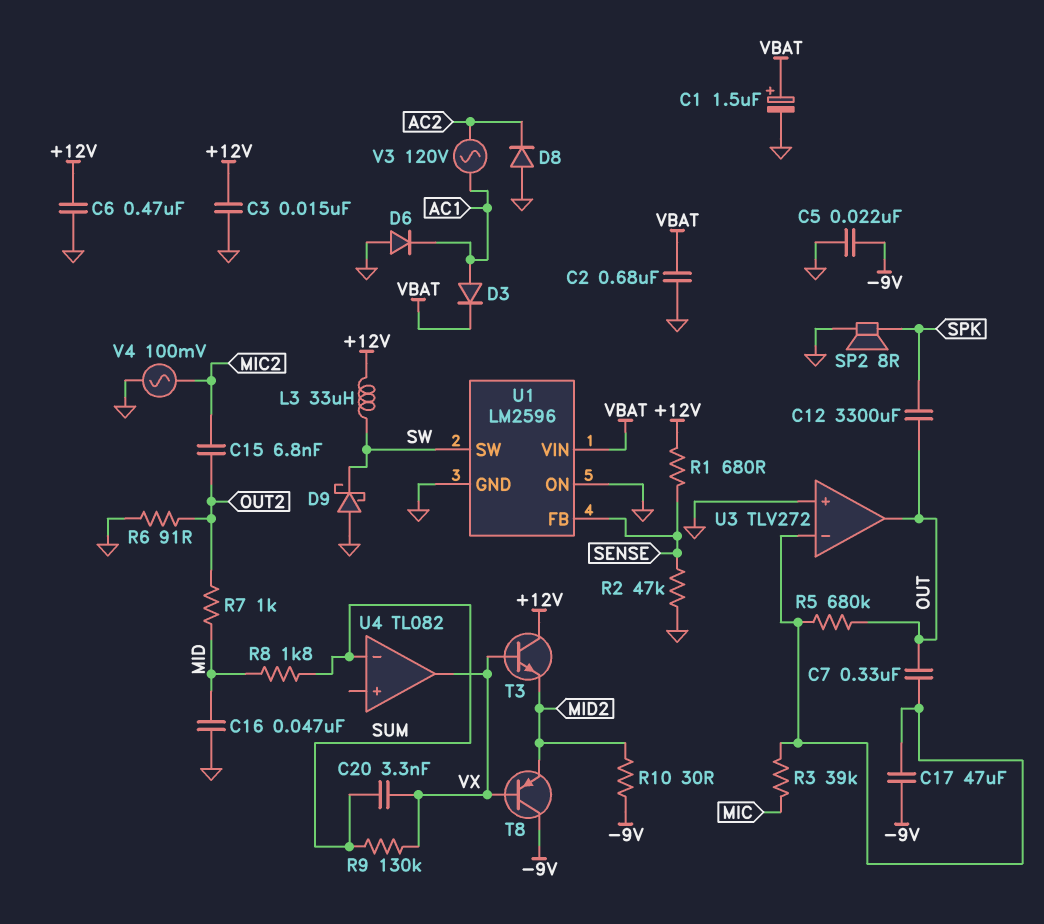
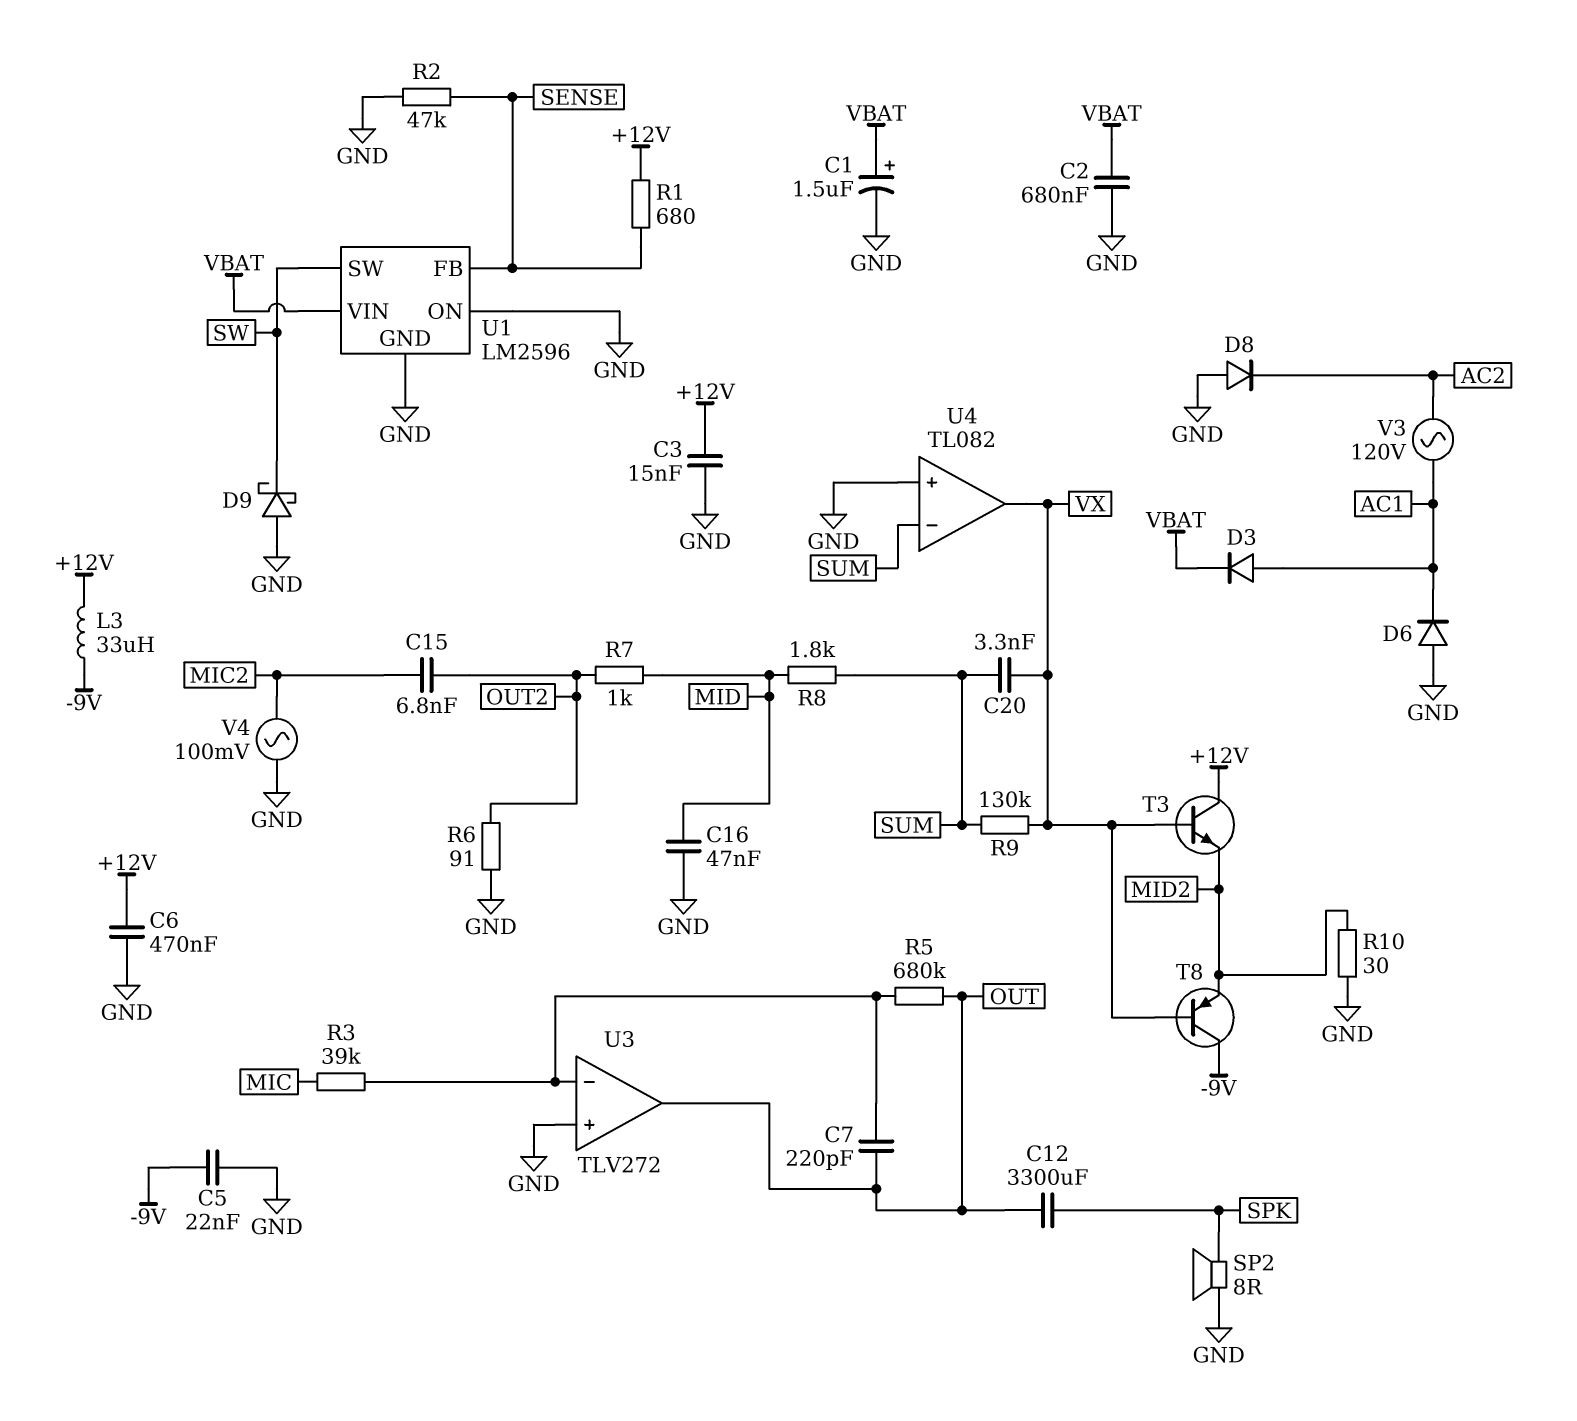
C7: 330nF (OUT, U3/in-) -> 220pF (OUT, U3/in-)
C17: 47uF (-9V, U3/in-) -> none
L3: 33uH (+12V, SW) -> 33uH (+12V, -9V)
R10: 30 (-9V, MID2) -> 30 (GND, MID2)
U4 pin in+: none -> GND

